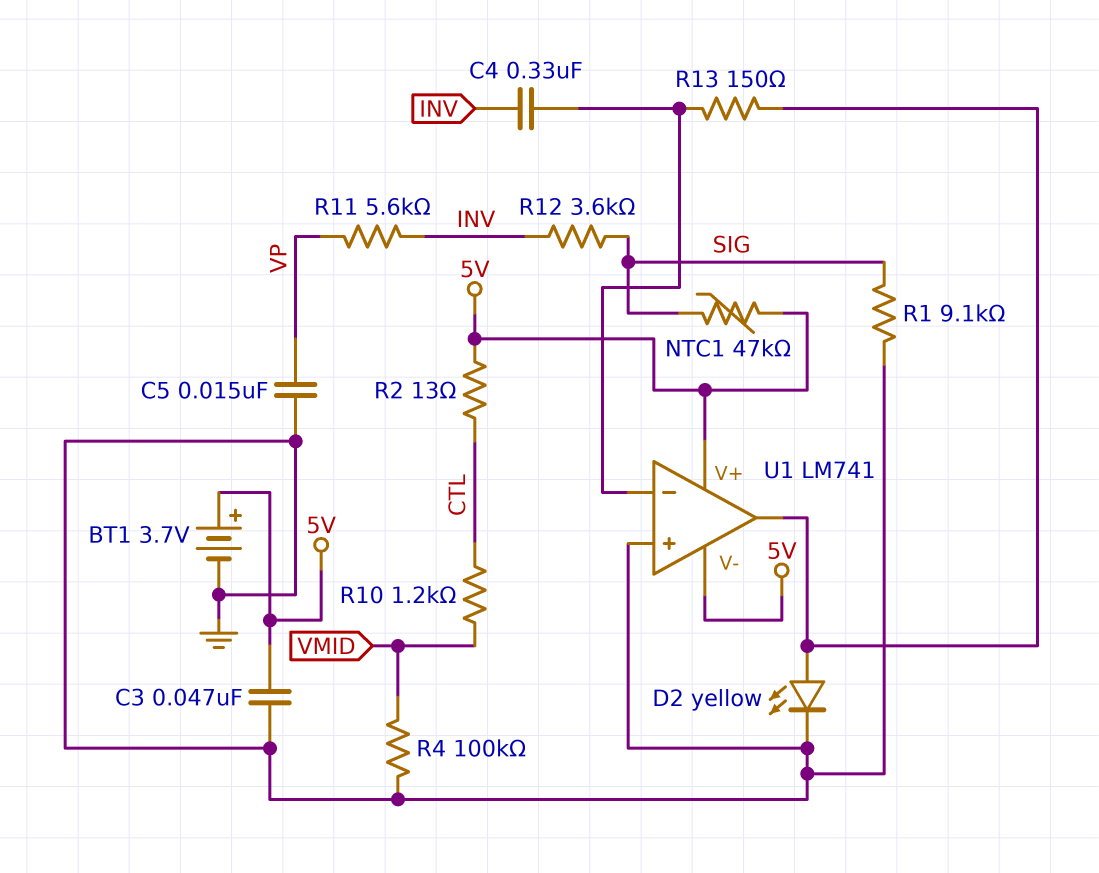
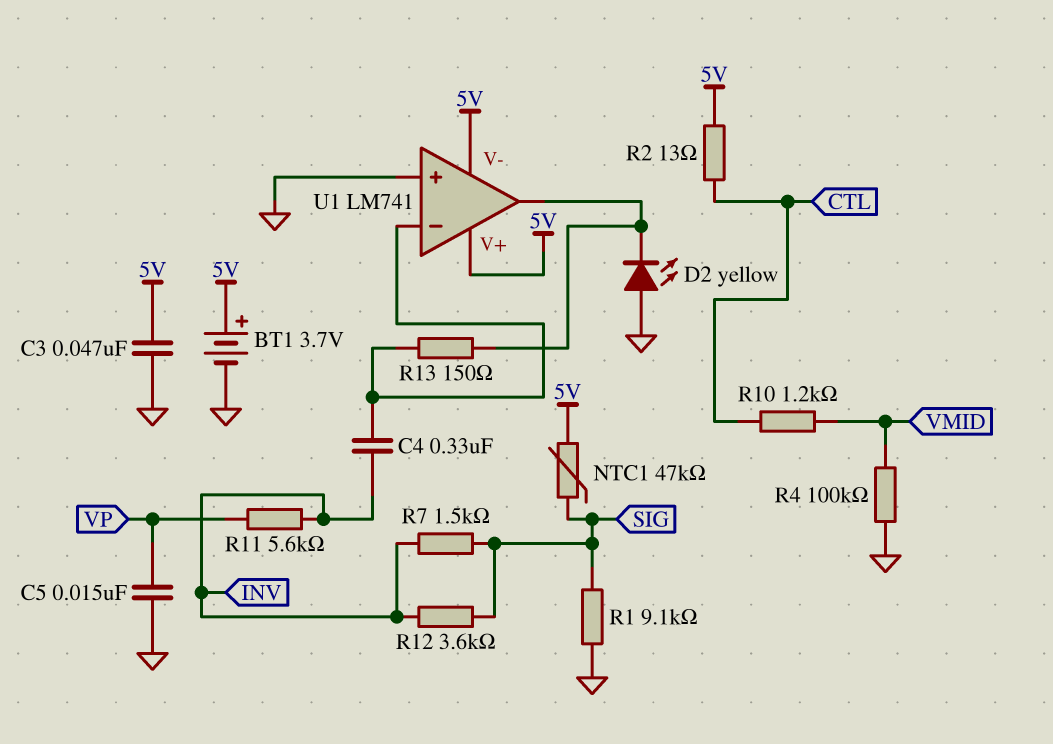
D2: LED yellow (A U1/out, K GND) -> LED yellow (A GND, K U1/out)
R7: none -> 1.5k (INV, SIG)

